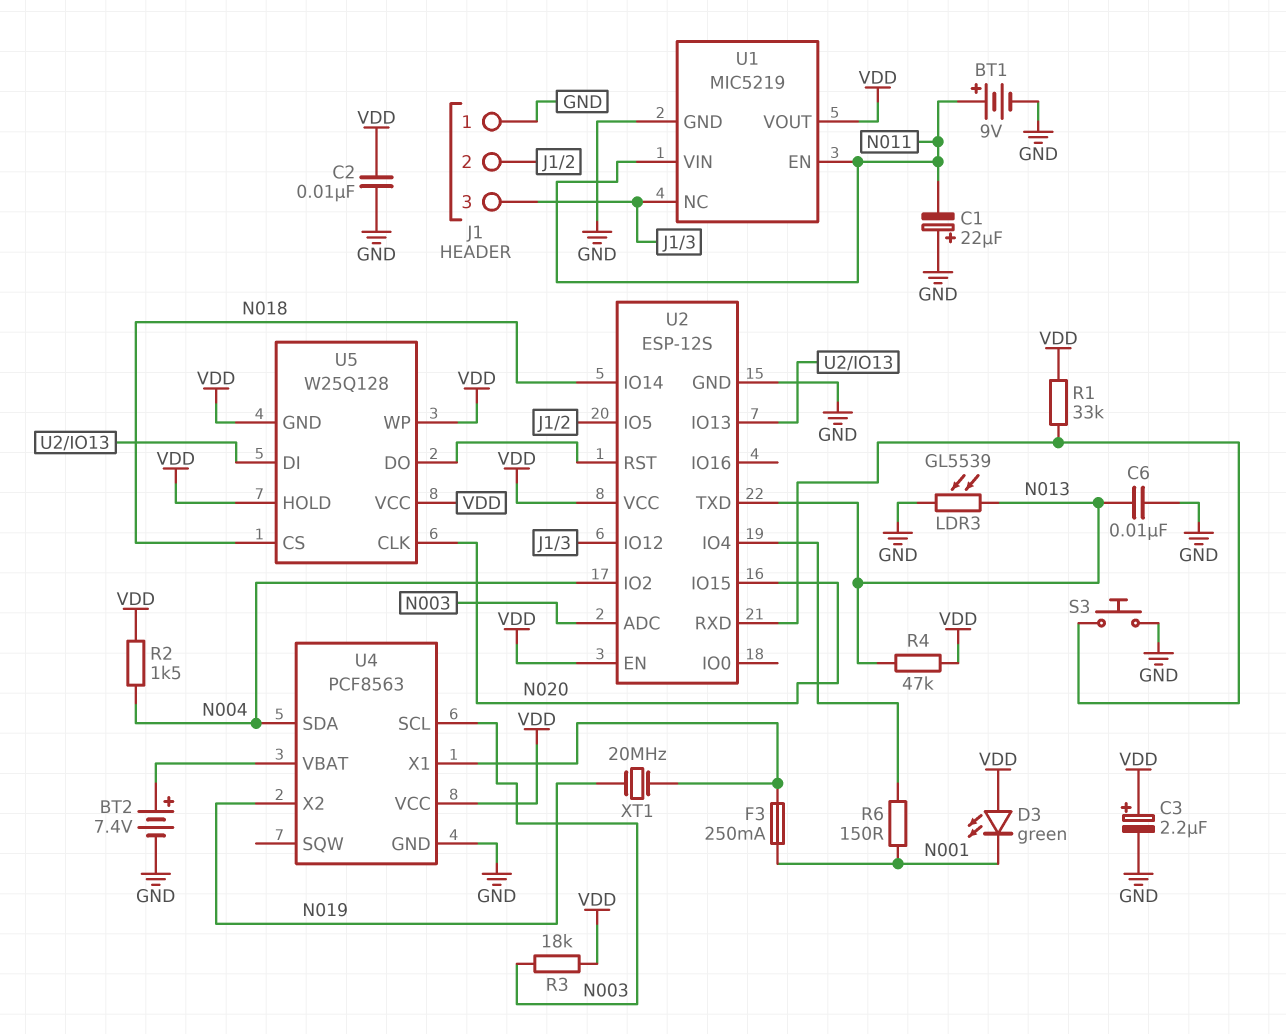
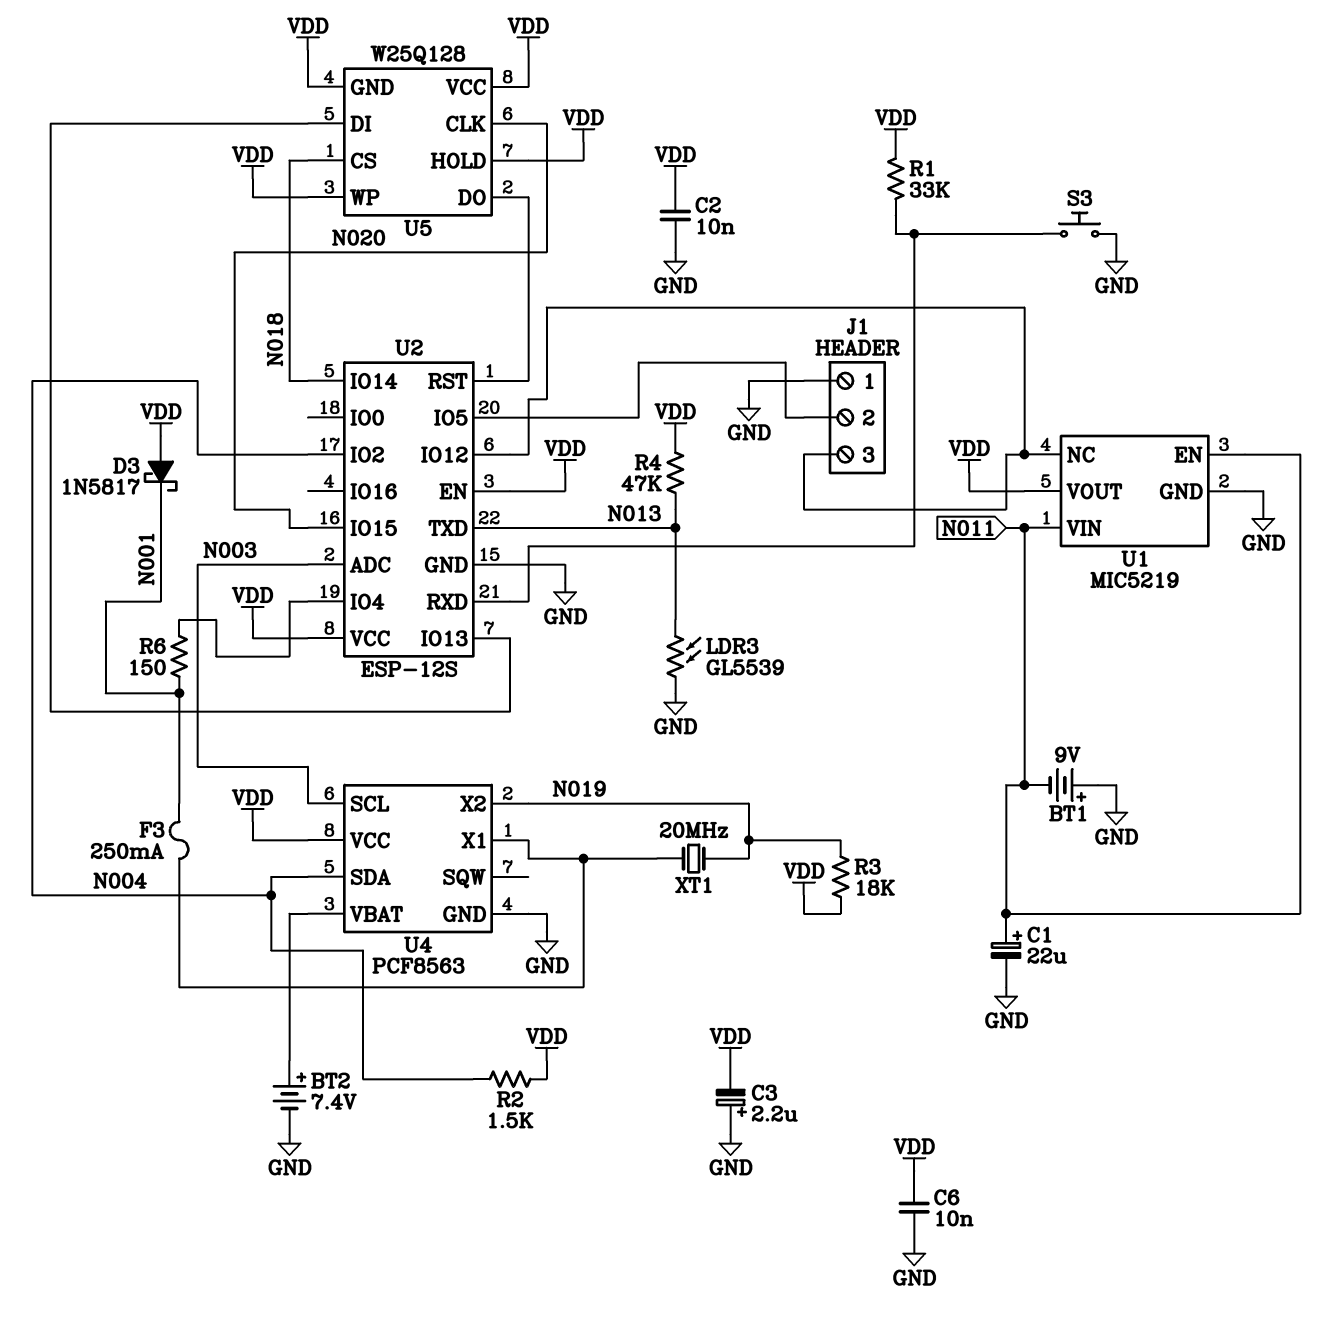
BT1: 9V (plus N011, minus GND) -> 9V (plus GND, minus N011)
C1: 22uF (plus GND, minus N011) -> 22uF (plus N011, minus GND)
C3: 2.2uF (plus VDD, minus GND) -> 2.2uF (plus GND, minus VDD)
C6: 10nF (GND, N013) -> 10nF (GND, VDD)
D3: LED green (A VDD, K N001) -> schottky 1N5817 (A VDD, K N001)
R3: 18k (N003, VDD) -> 18k (N019, VDD)

